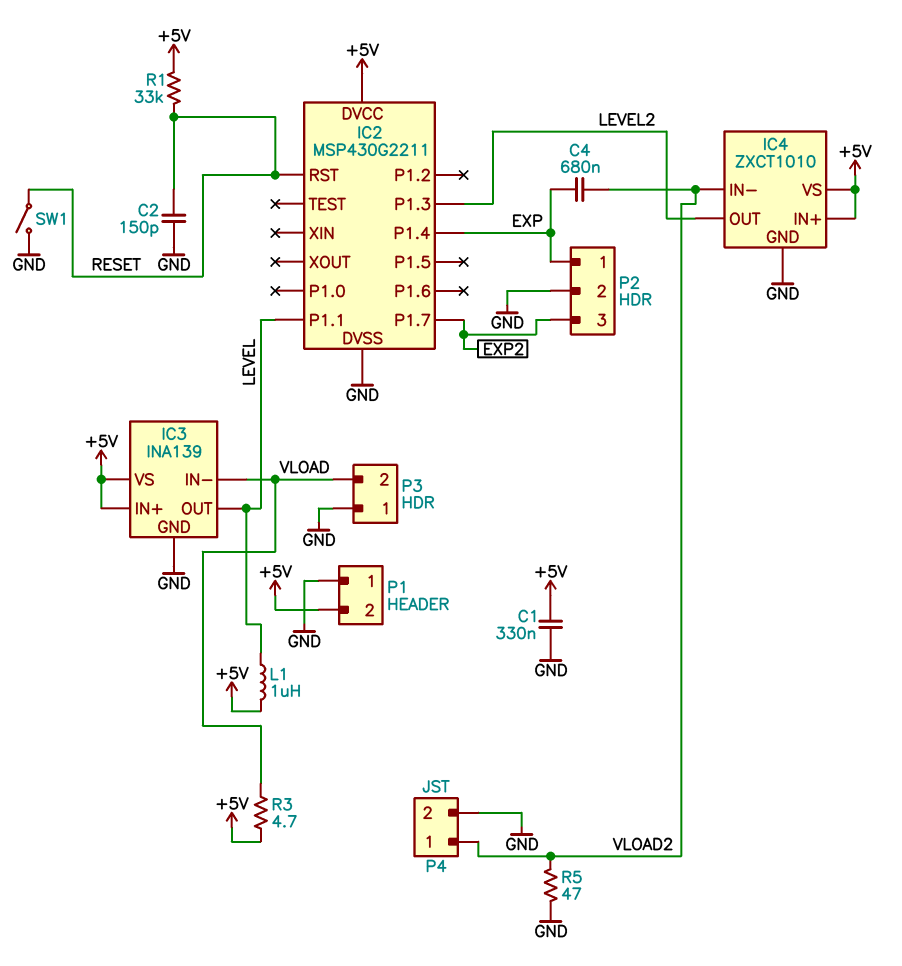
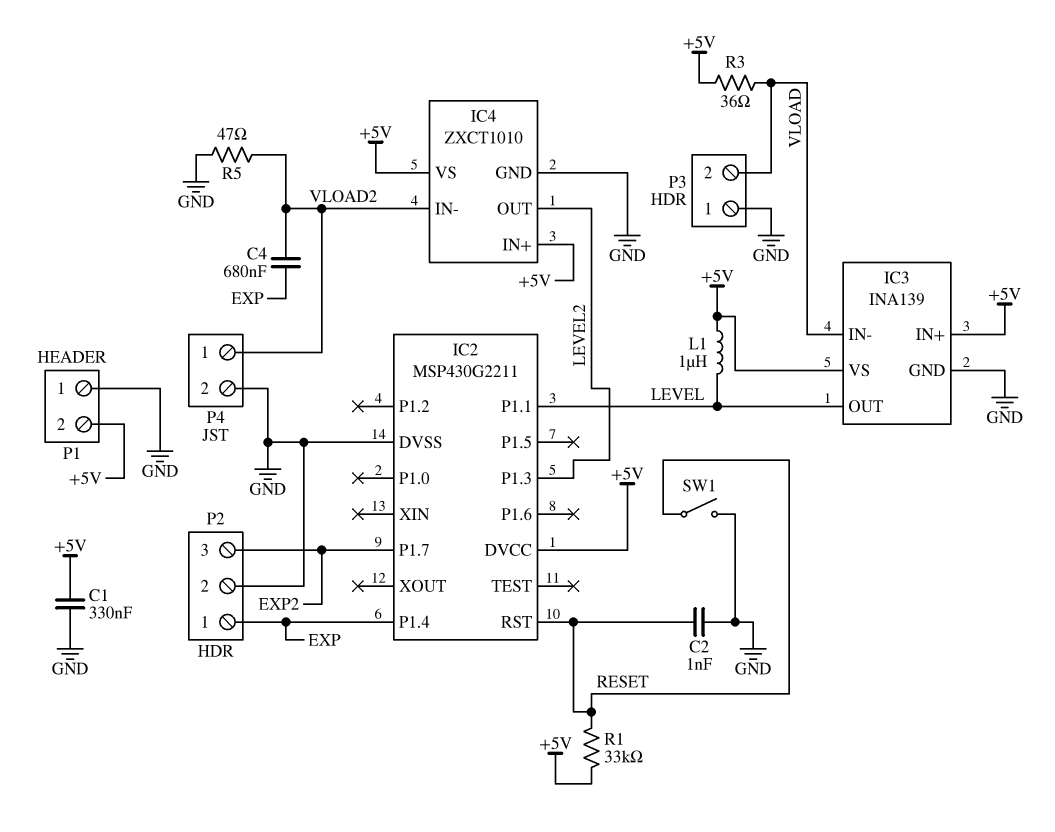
C2: 150pF (GND, RESET) -> 1nF (GND, RESET)
R3: 4.7 (+5V, VLOAD) -> 36 (+5V, VLOAD)

